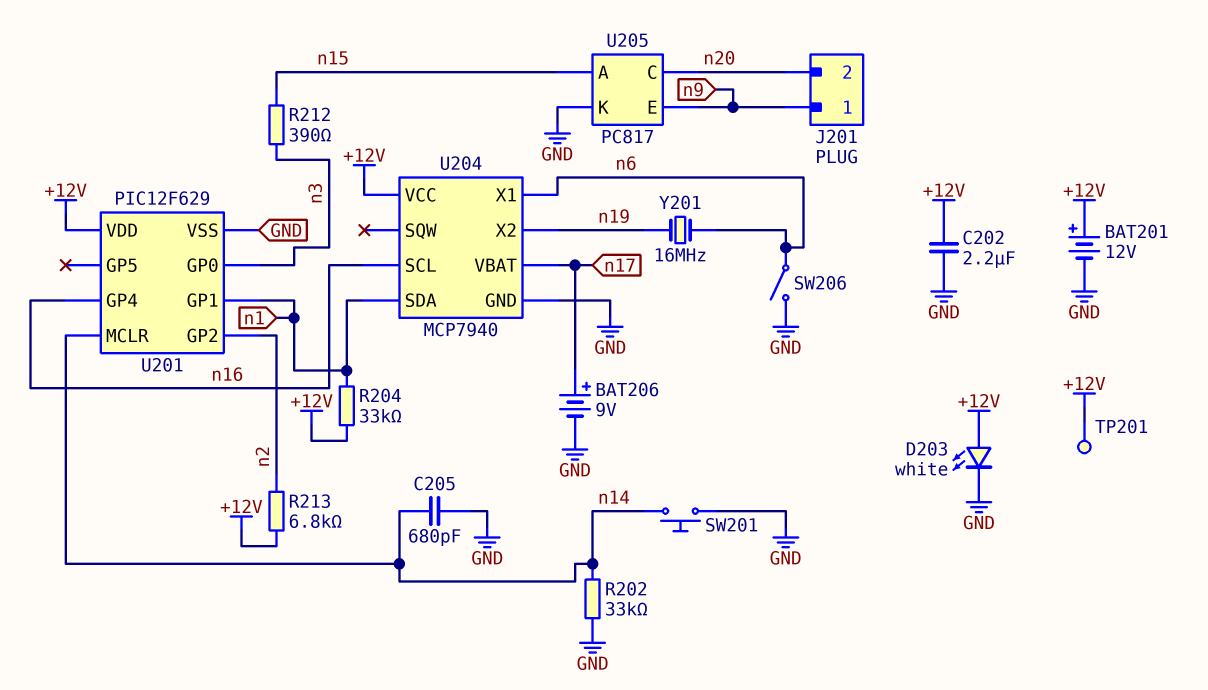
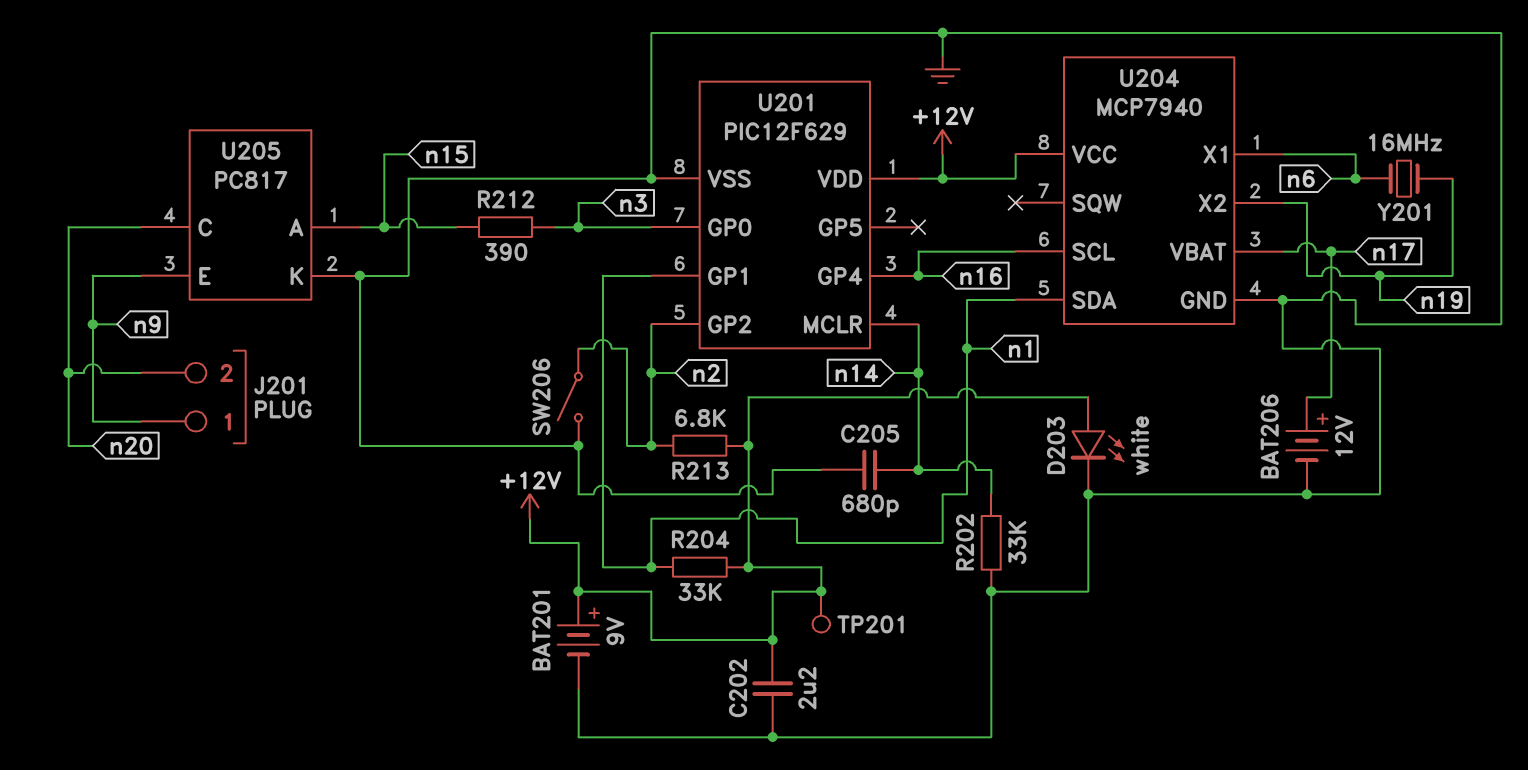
BAT201: 12V (plus +12V, minus GND) -> 9V (plus +12V, minus GND)
BAT206: 9V (plus n17, minus GND) -> 12V (plus n17, minus GND)
SW201: button (GND, n14) -> none
SW206: switch (GND, n6) -> switch (GND, n2)

